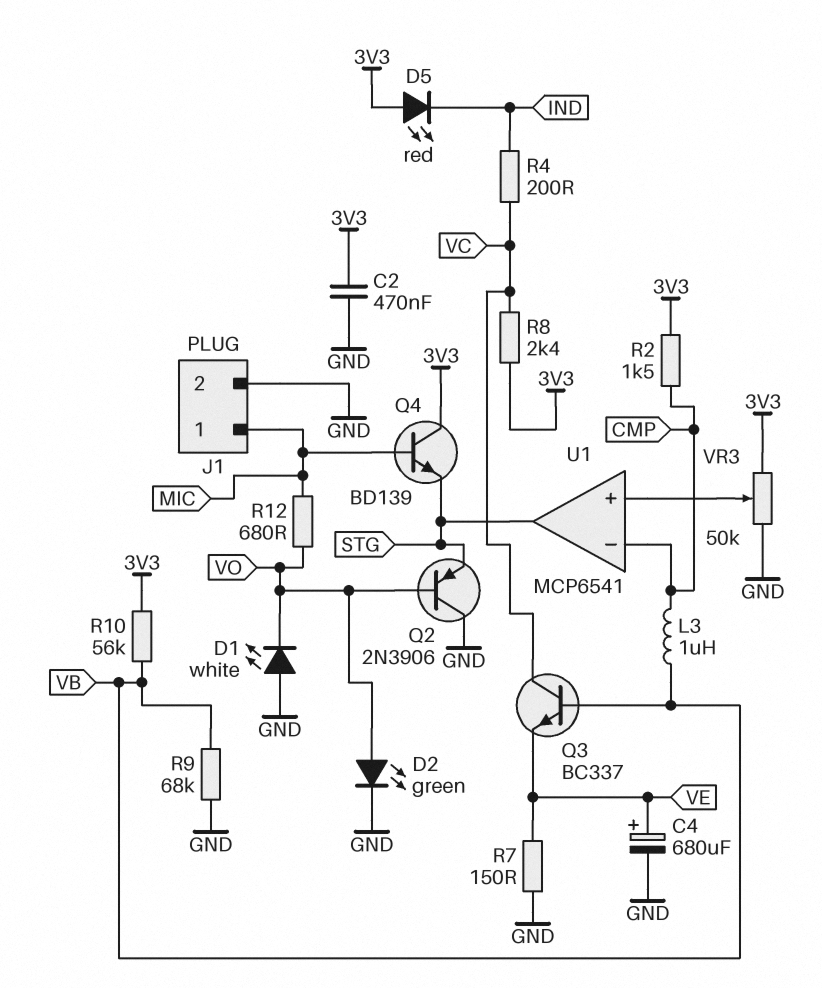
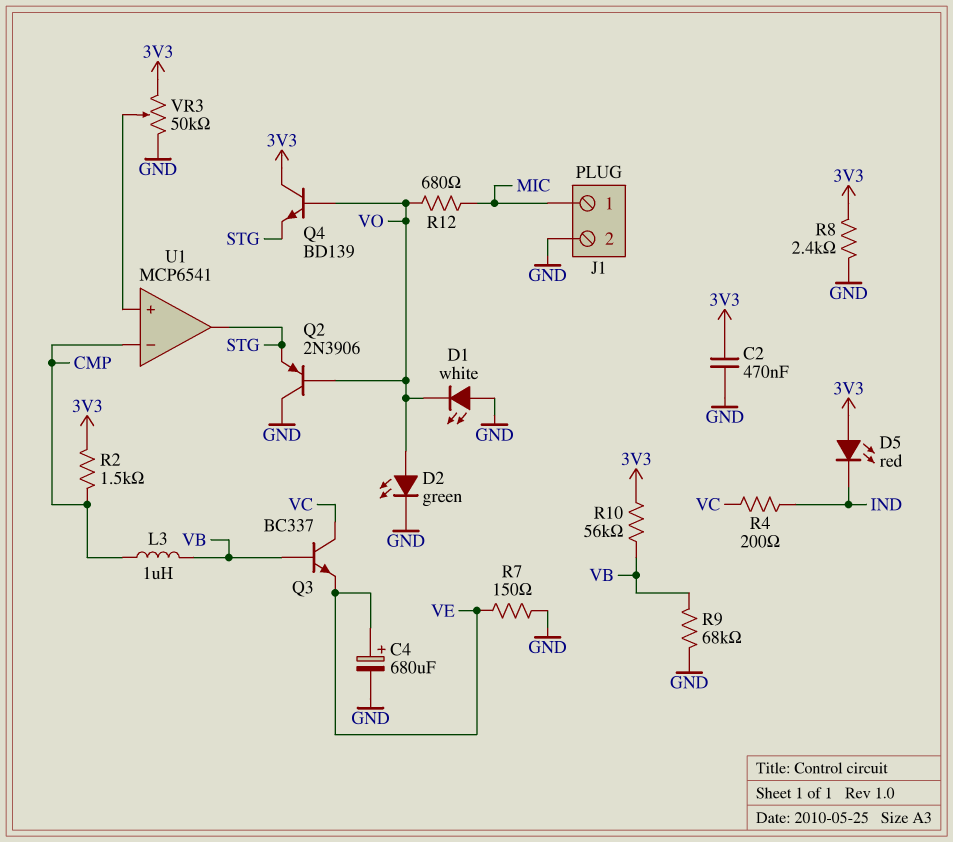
Q4: NPN BD139 (B MIC, C 3V3, E STG) -> NPN BD139 (B VO, C 3V3, E STG)
R8: 2.4k (3V3, VC) -> 2.4k (3V3, GND)

